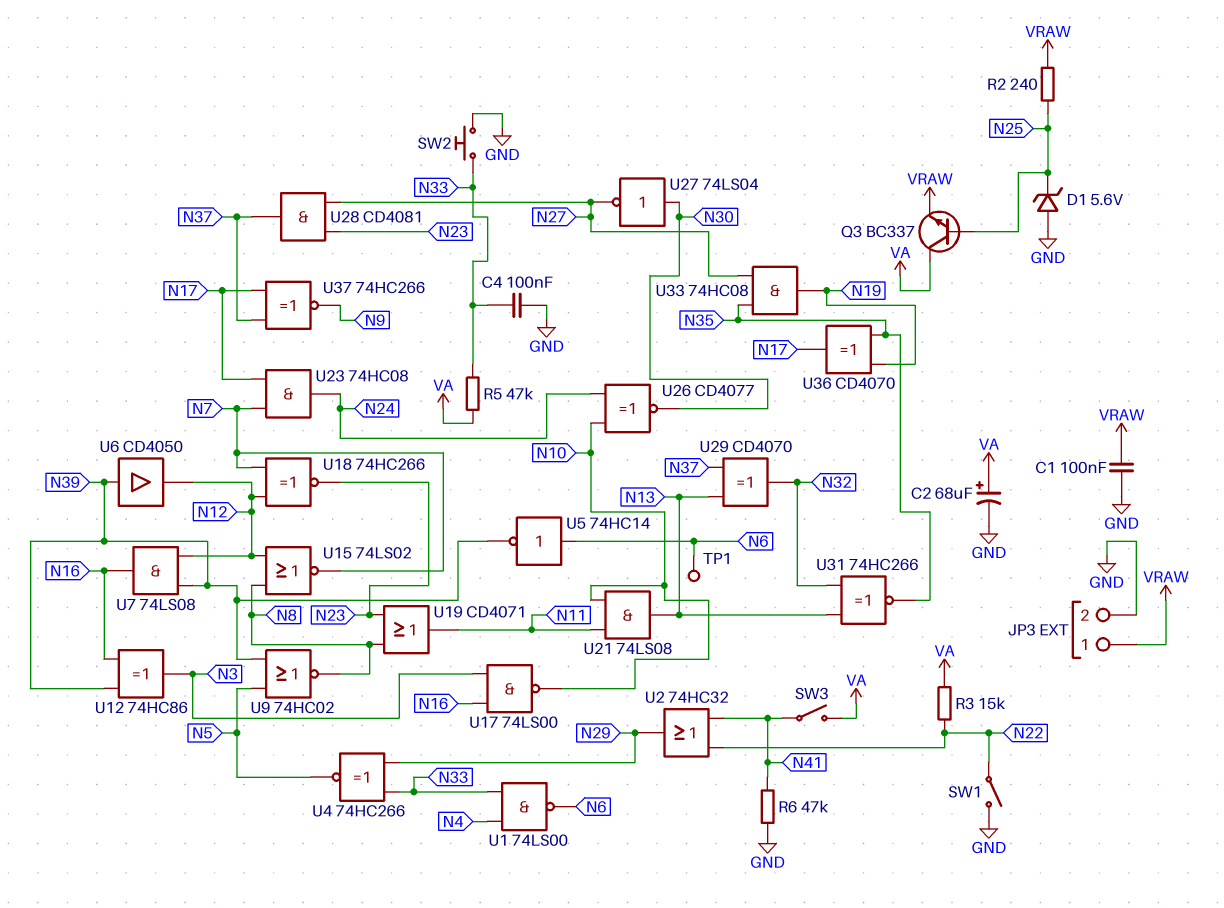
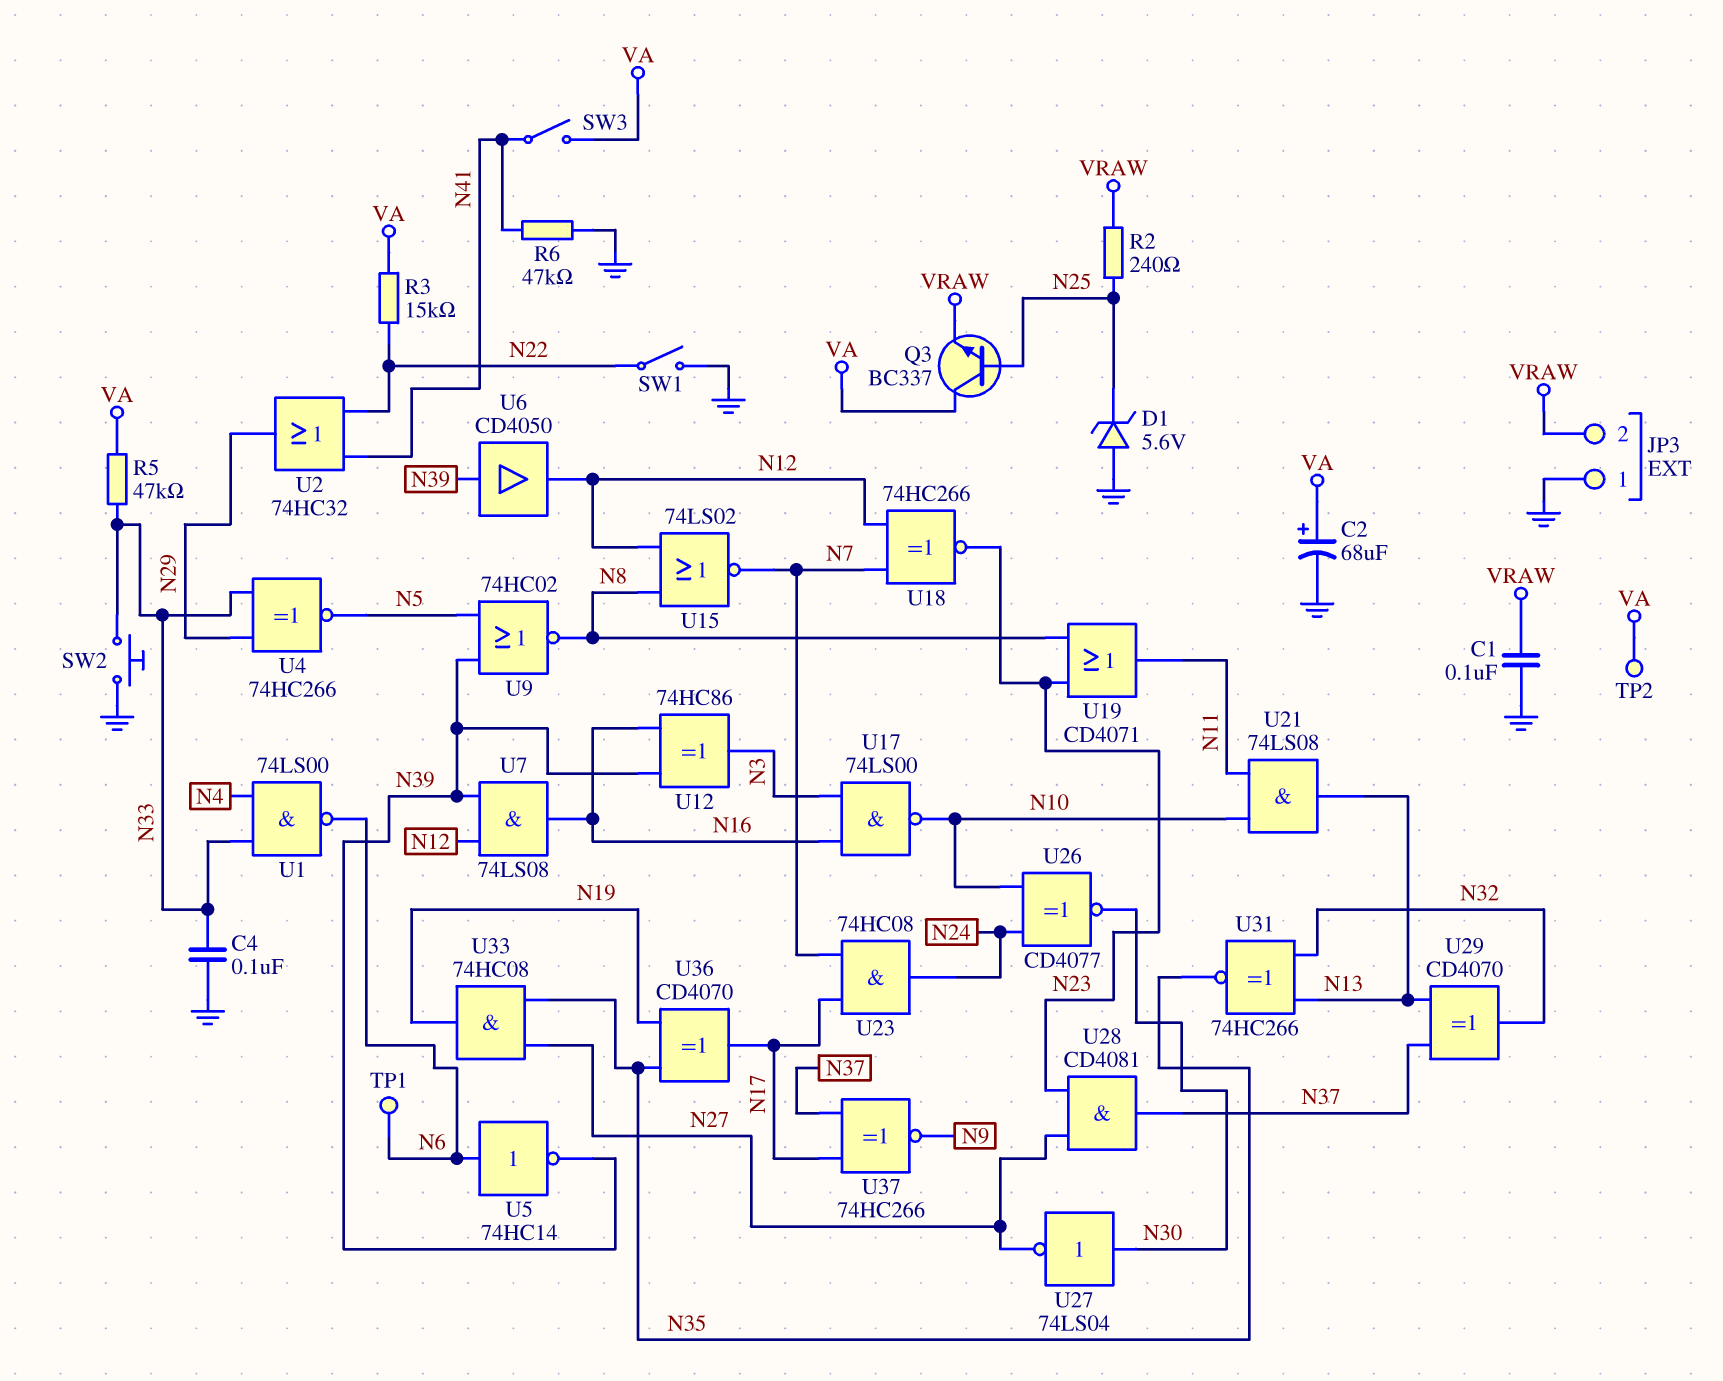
JP3 pin 1: VRAW -> GND
JP3 pin 2: GND -> VRAW
TP2: none -> test point (VA)

